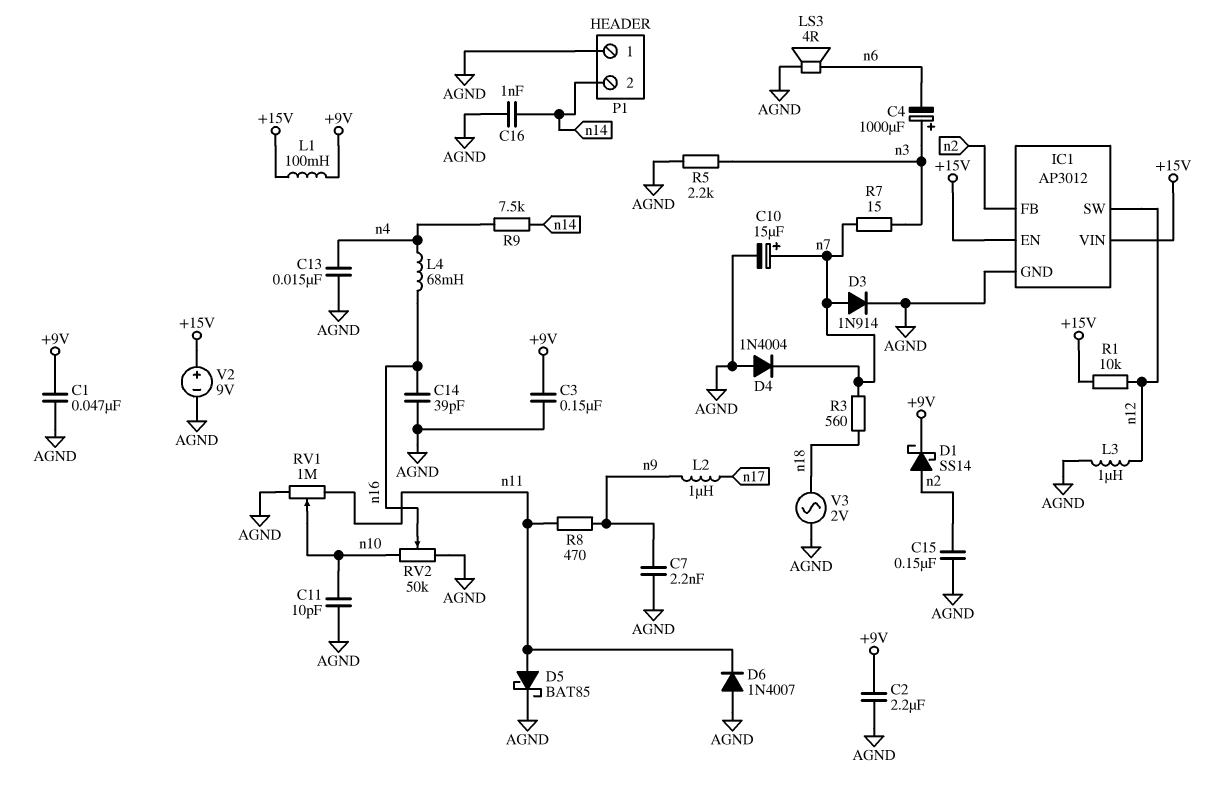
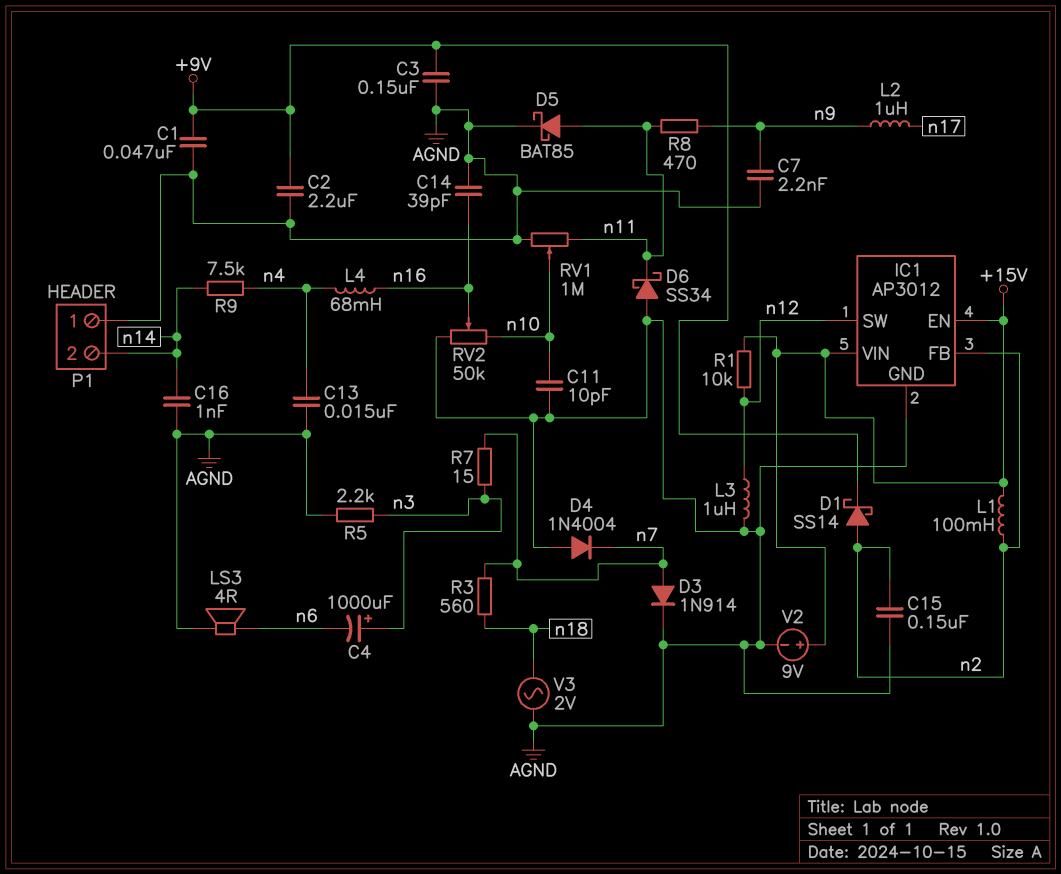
C10: 15uF (plus n7, minus AGND) -> none
D6: diode 1N4007 (A AGND, K n11) -> schottky SS34 (A AGND, K n11)
L1: 100mH (+9V, +15V) -> 100mH (+15V, n2)

